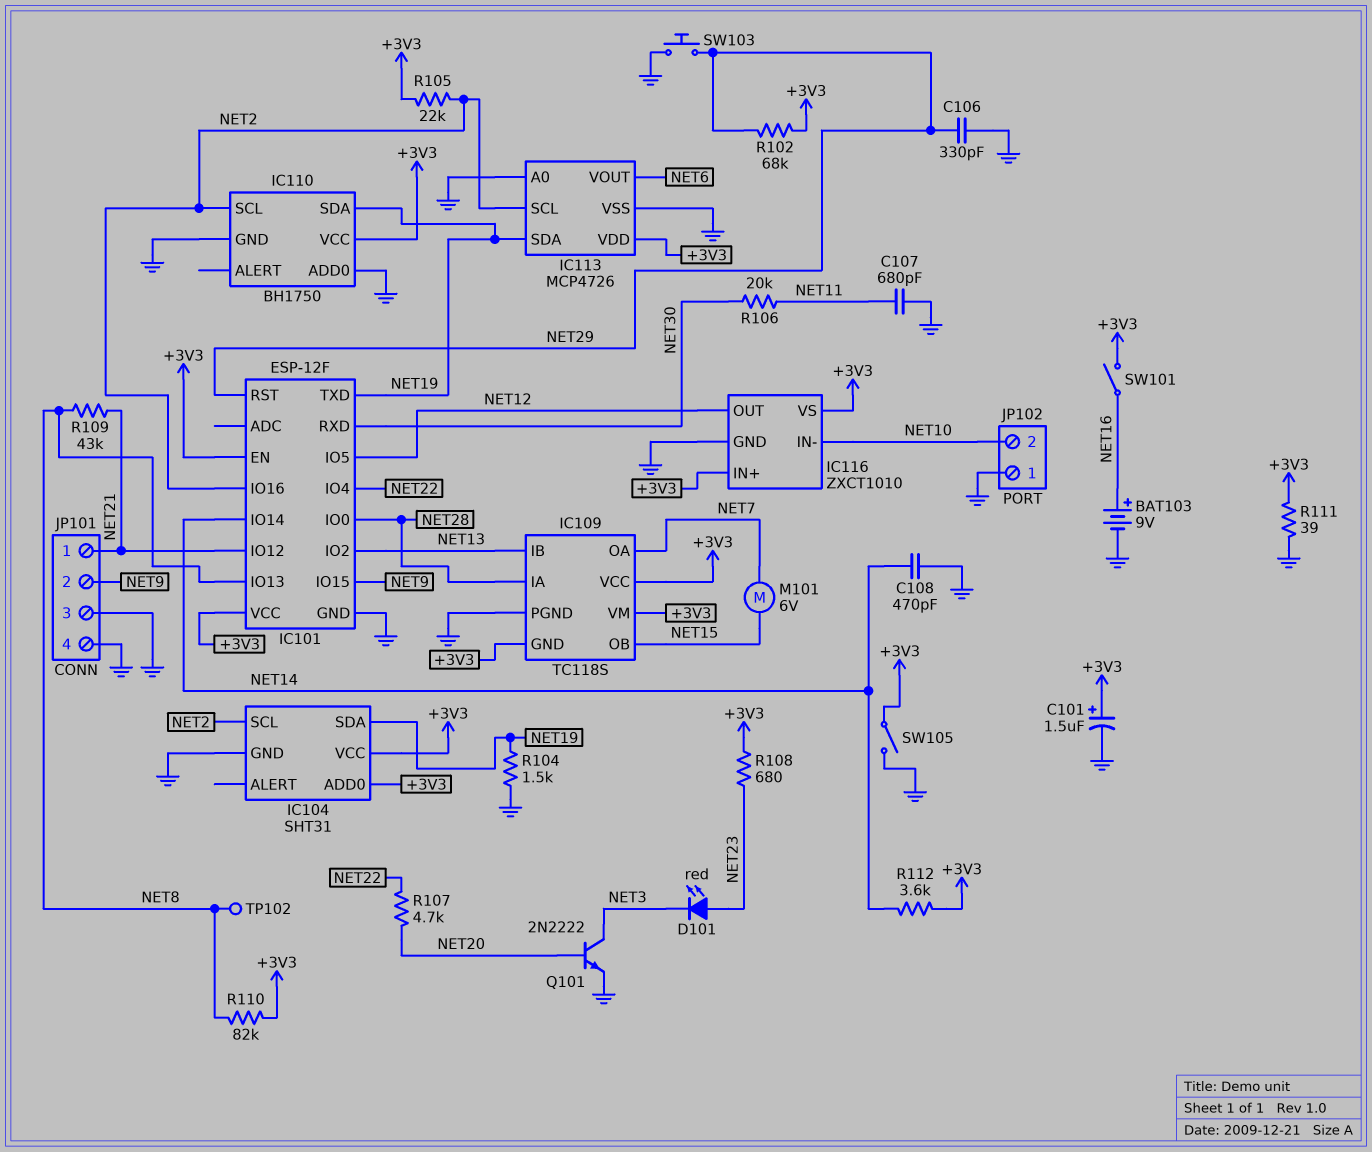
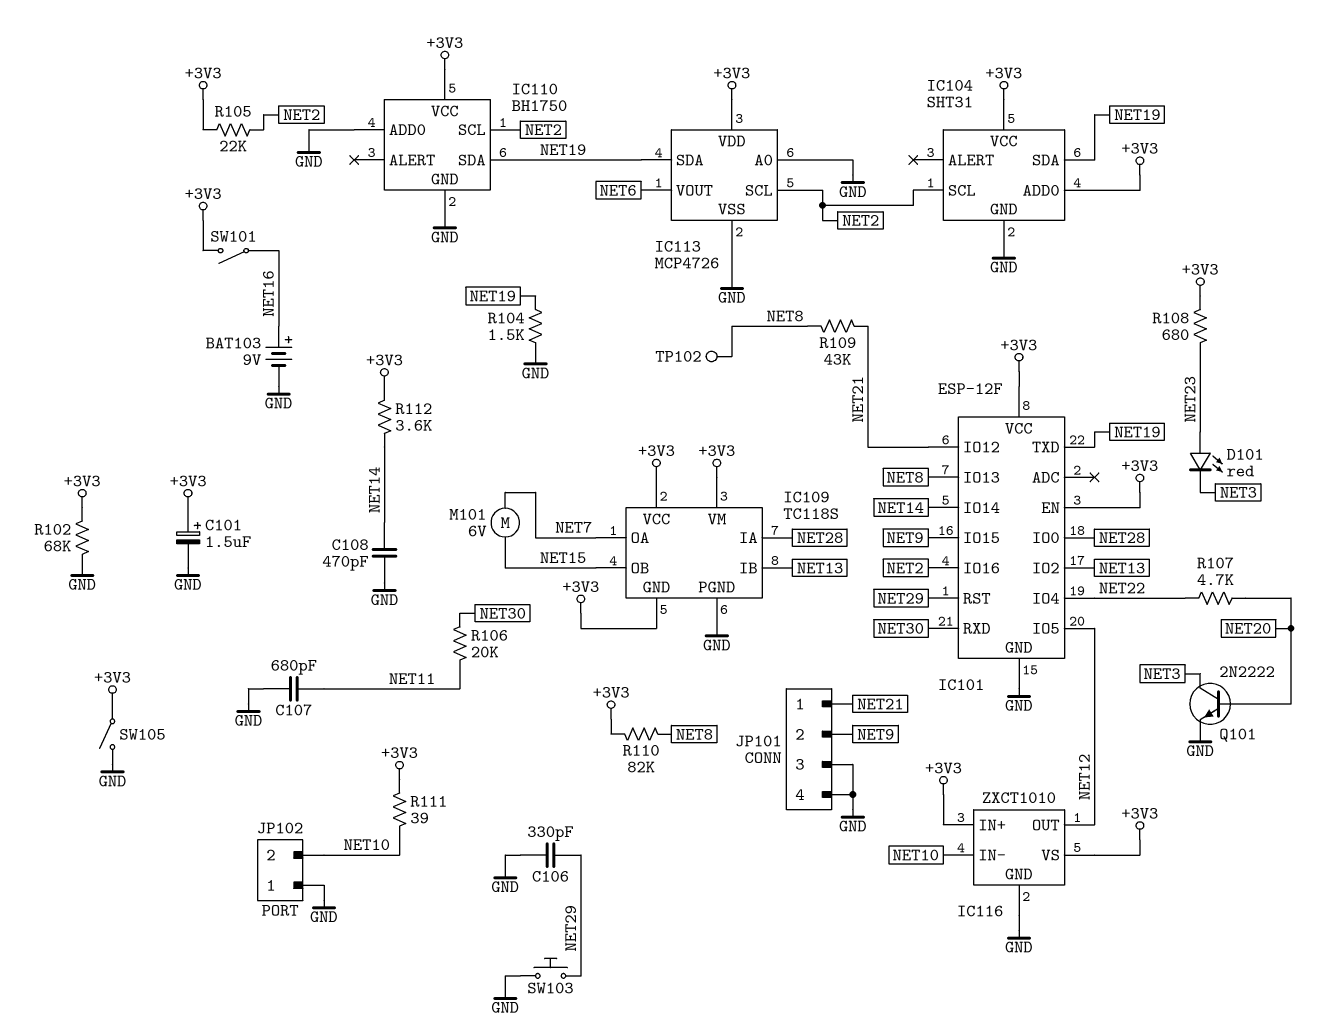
R102: 68k (+3V3, NET29) -> 68k (+3V3, GND)
R111: 39 (+3V3, GND) -> 39 (+3V3, NET10)

